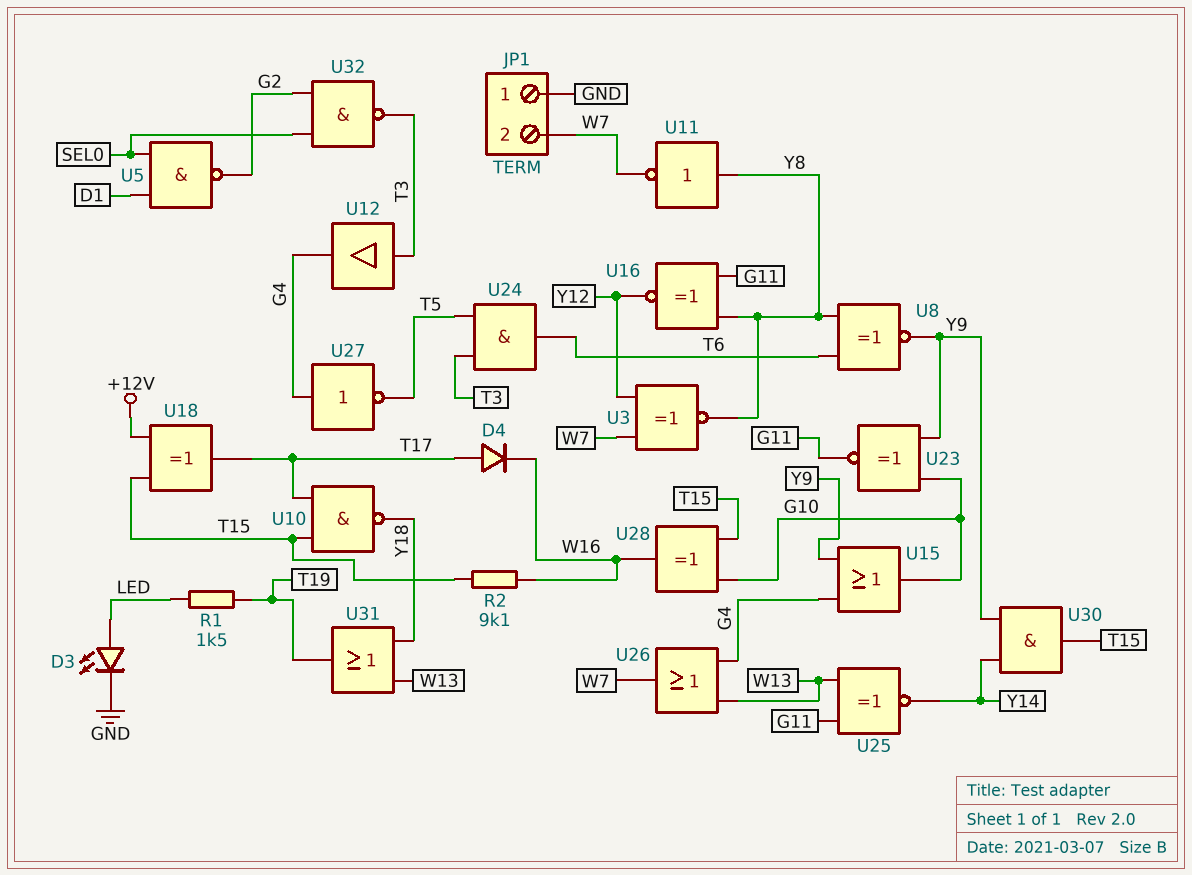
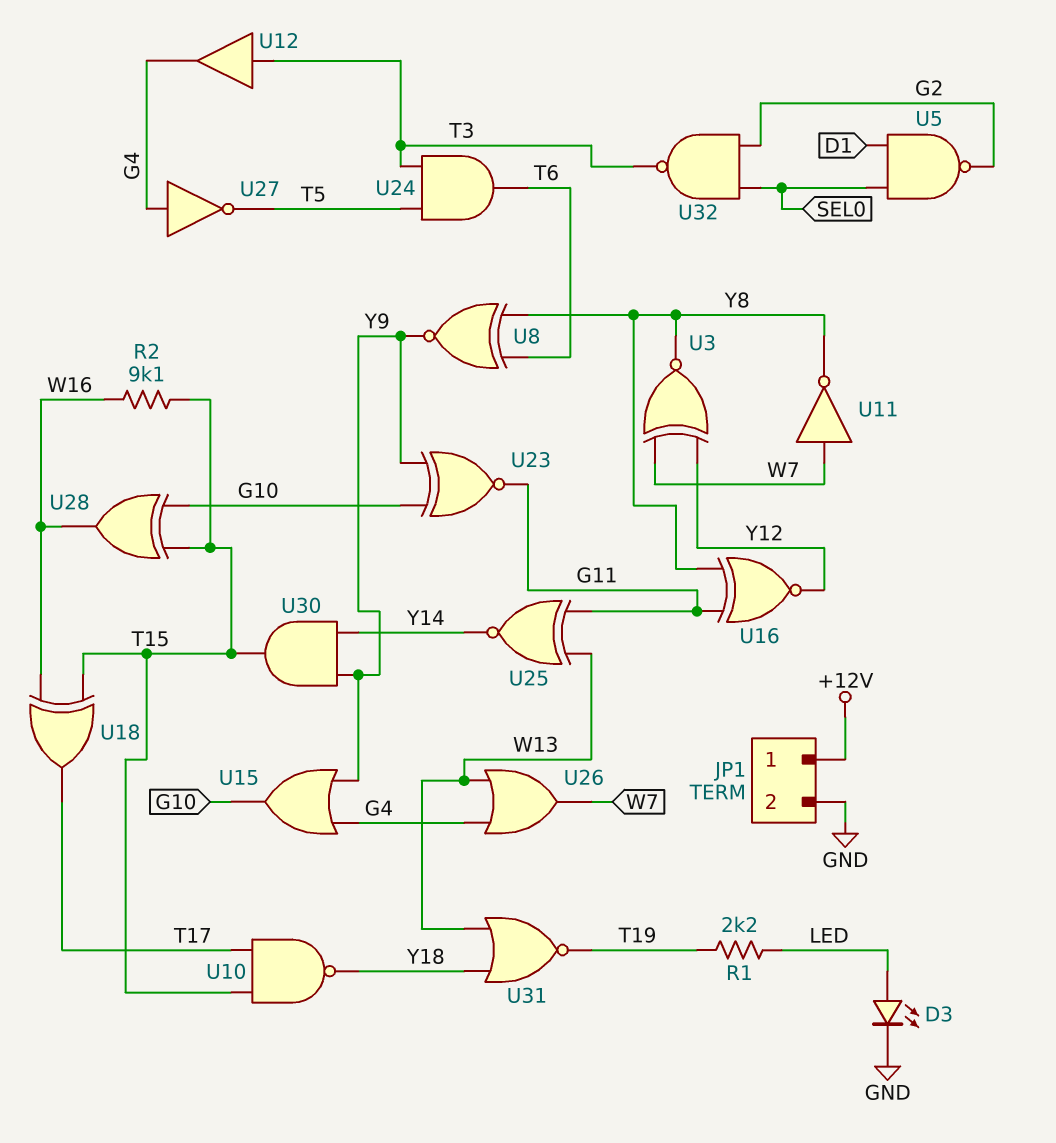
D4: diode (A T17, K W16) -> none
JP1 pin 1: GND -> +12V
JP1 pin 2: W7 -> GND
R1: 1.5k (LED, T19) -> 2.2k (LED, T19)
U11: NOT (in Y8, out W7) -> NOT (in W7, out Y8)
U18: XOR (in +12V, in T15, out T17) -> XOR (in T15, in W16, out T17)
U31: OR (in W13, in Y18, out T19) -> NOR (in W13, in Y18, out T19)

